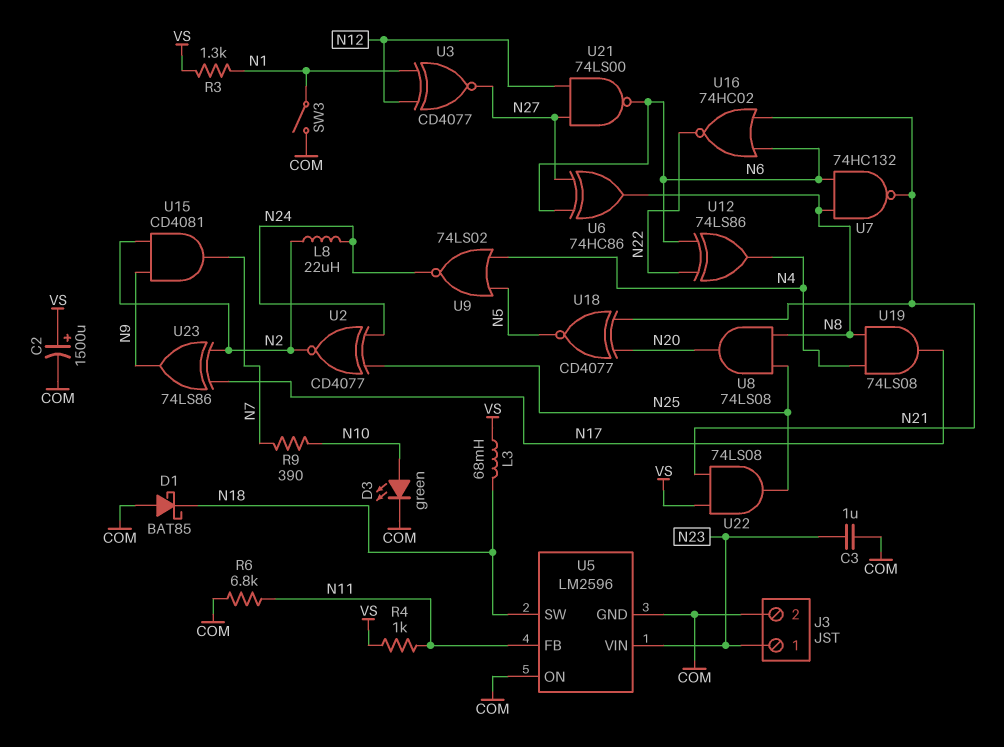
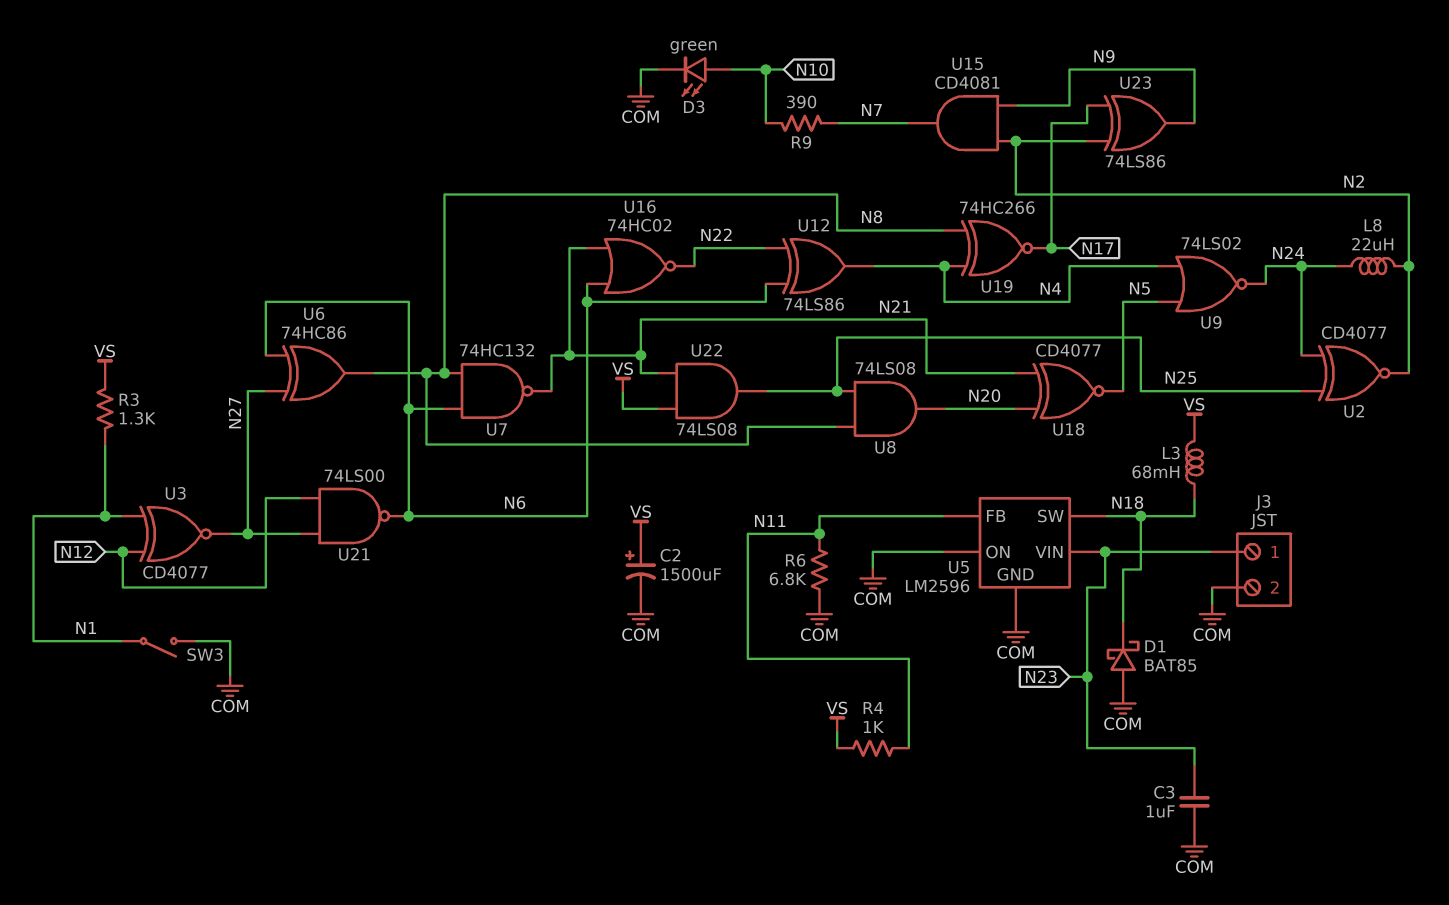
U19: AND 74LS08 (in N4, in N8, out N17) -> XNOR 74HC266 (in N4, in N8, out N17)

